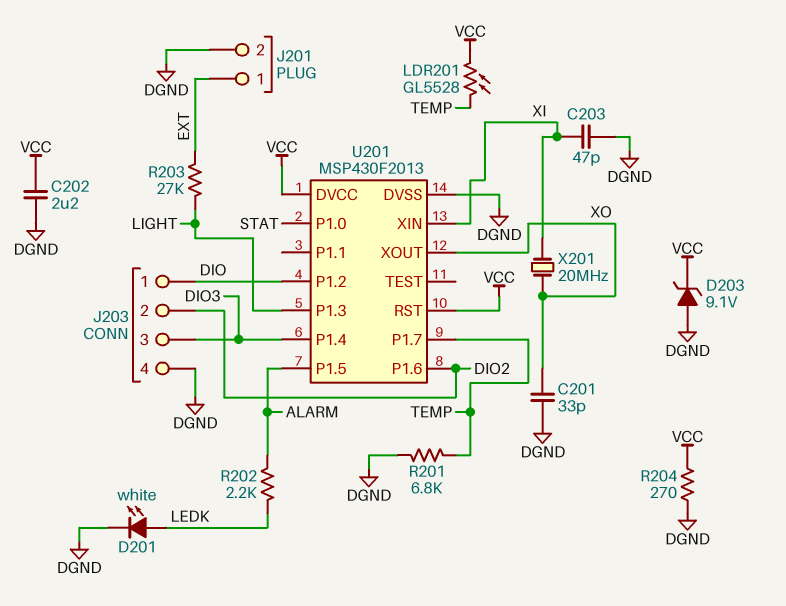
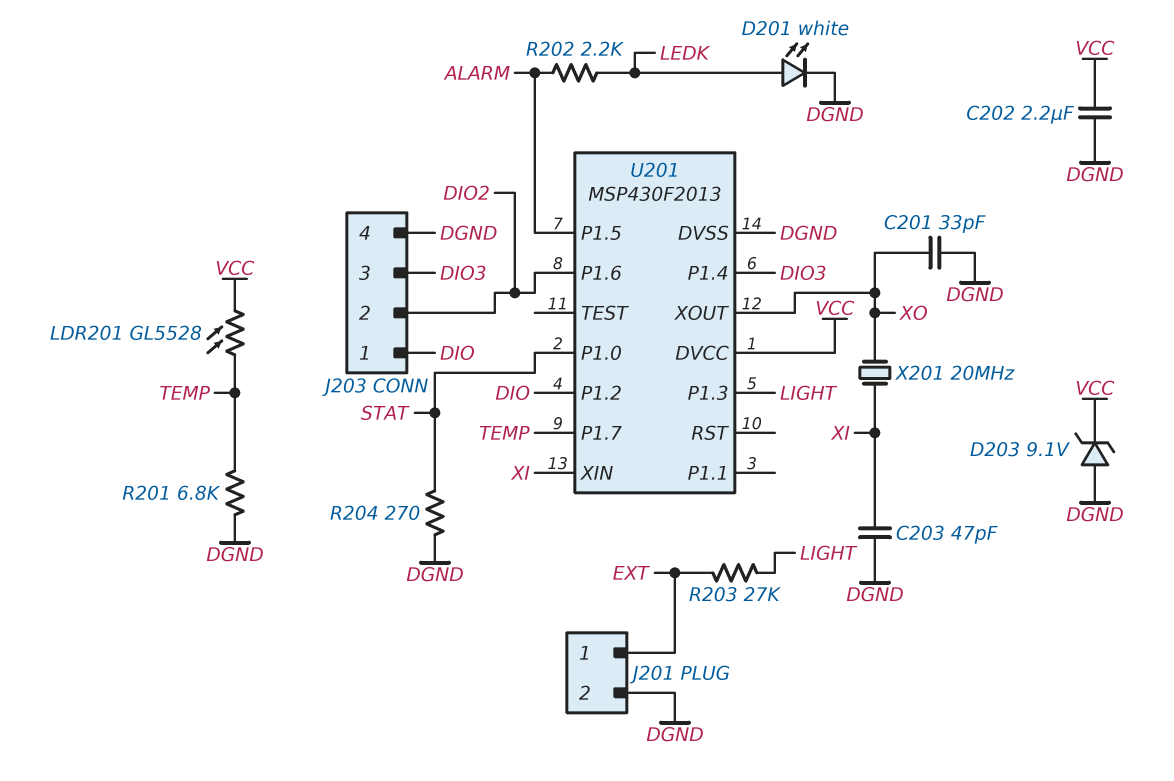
R204: 270 (DGND, VCC) -> 270 (DGND, STAT)
U201 pin RST: VCC -> none

